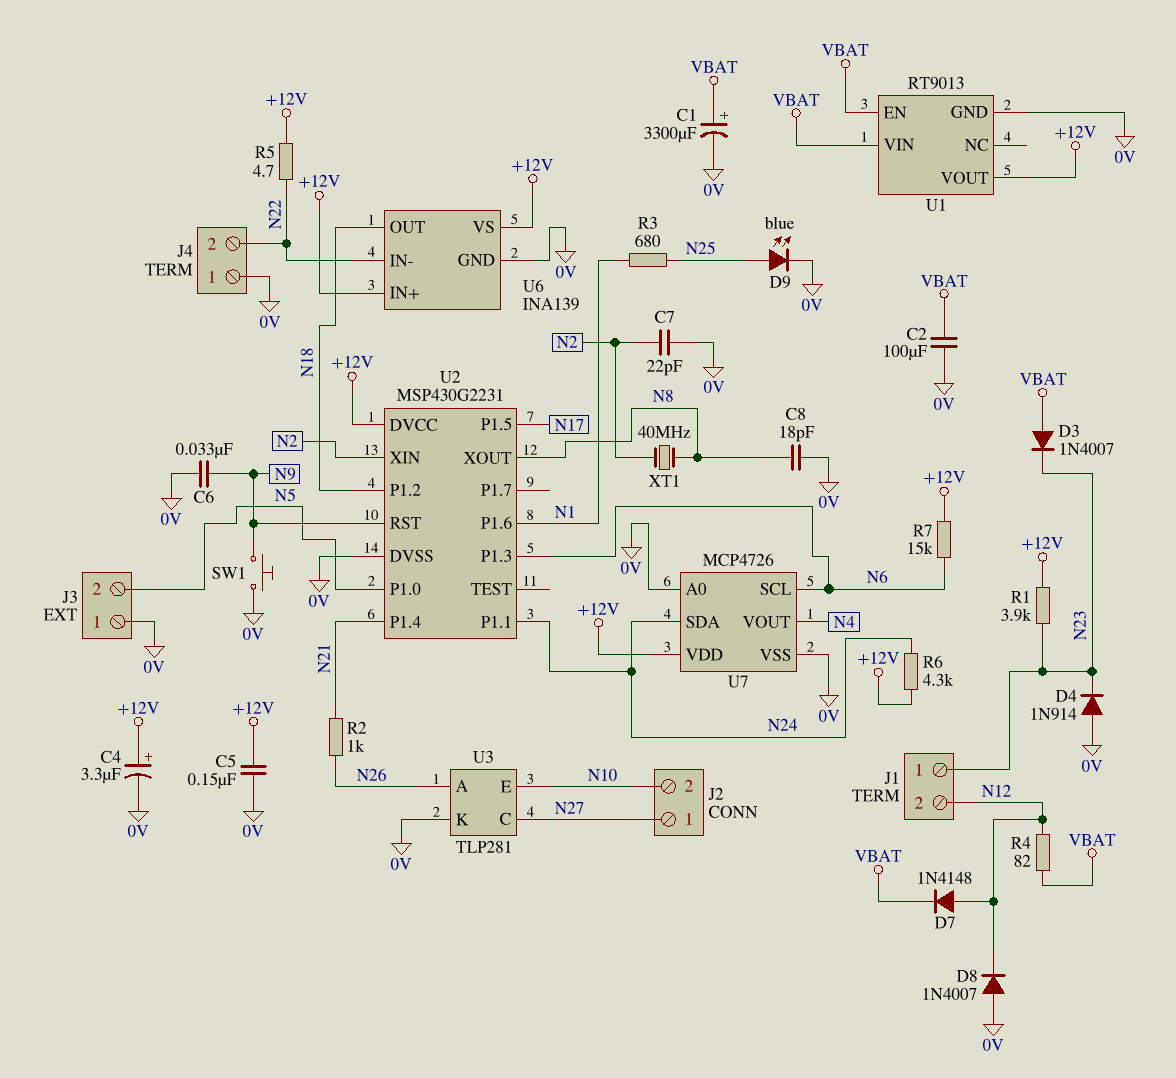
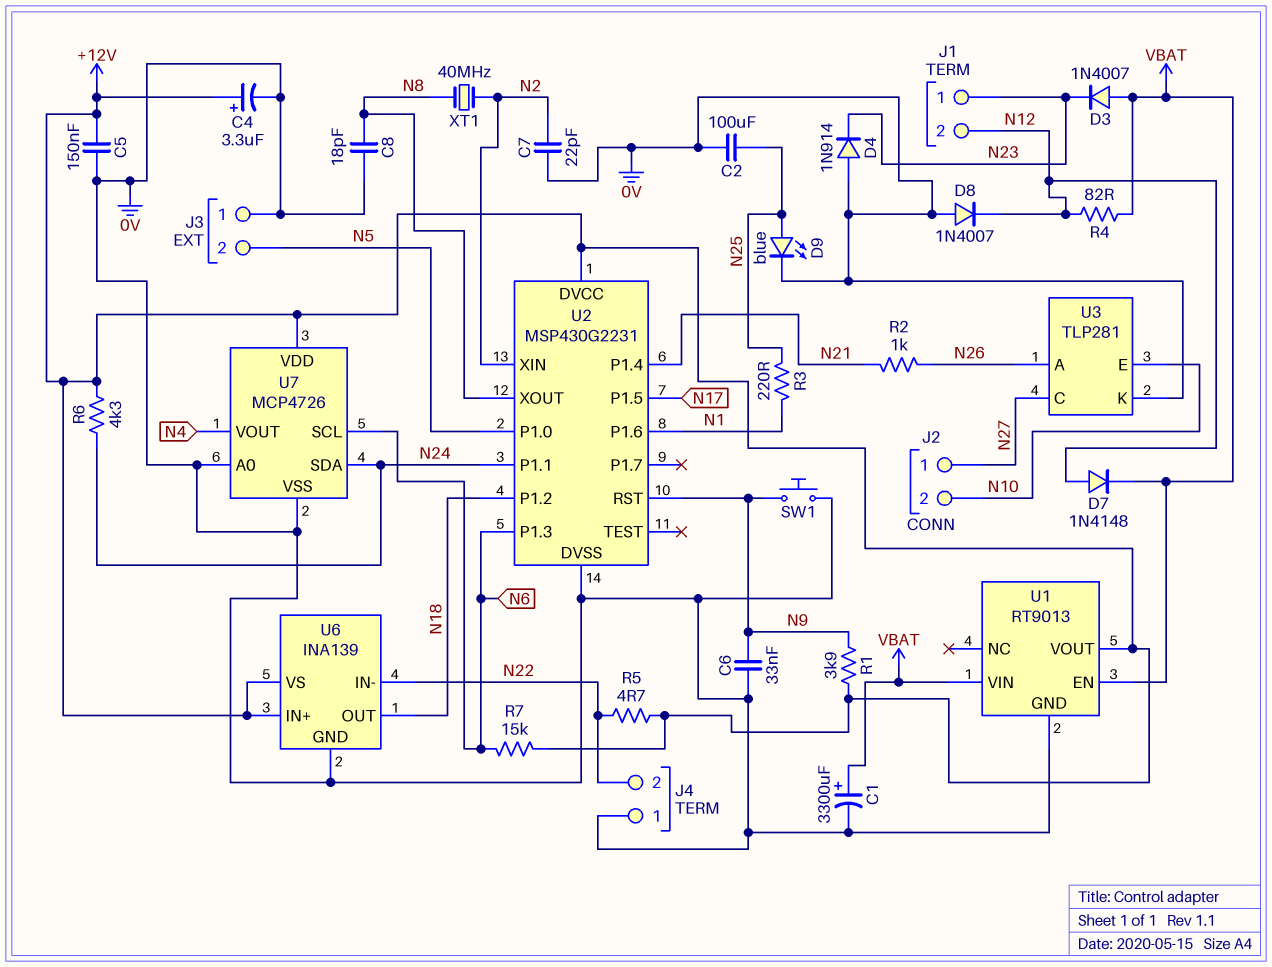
C2: 100uF (0V, VBAT) -> 100uF (0V, N25)
R1: 3.9k (+12V, N23) -> 3.9k (+12V, N9)
R3: 680 (N1, N25) -> 220 (N1, N25)

